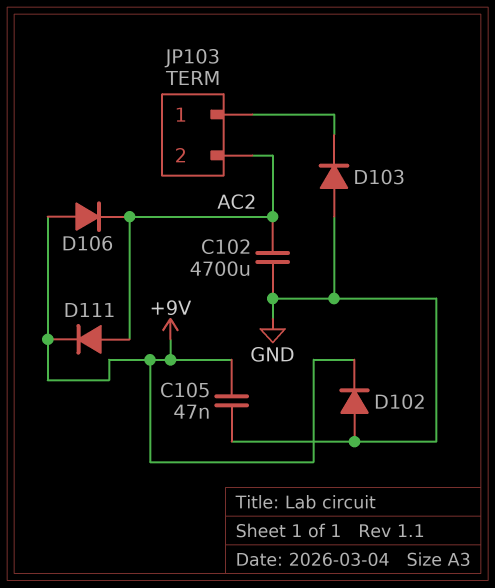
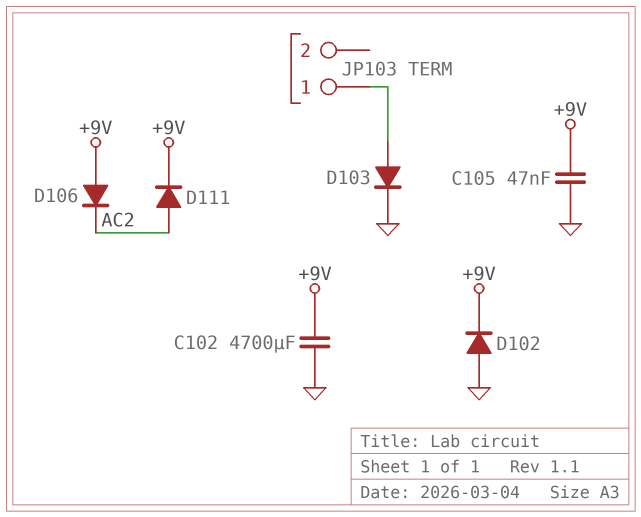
C102: 4700uF (AC2, GND) -> 4700uF (+9V, GND)
D103: diode (A GND, K JP103/1) -> diode (A JP103/1, K GND)
JP103 pin 2: AC2 -> none

